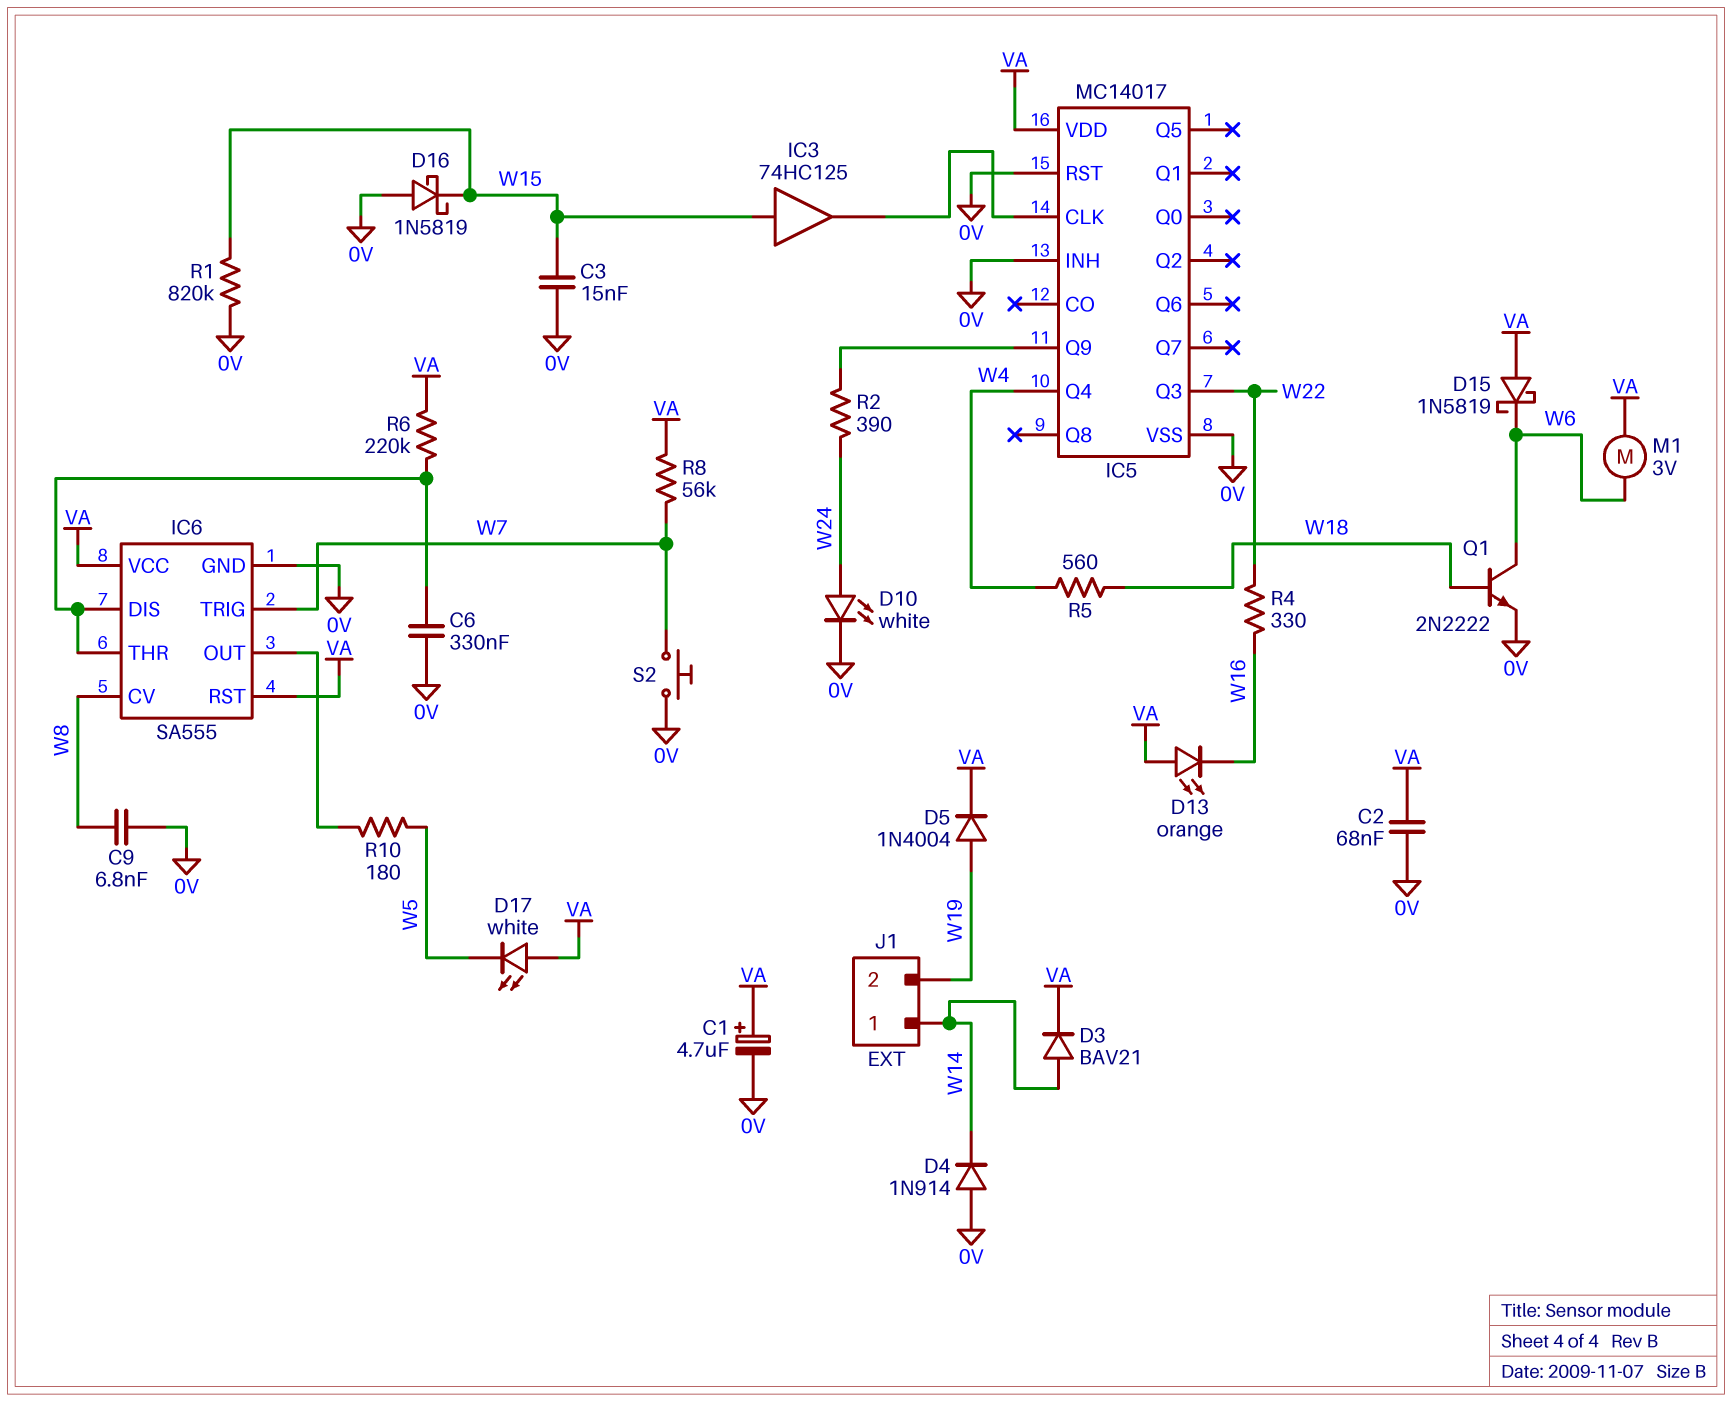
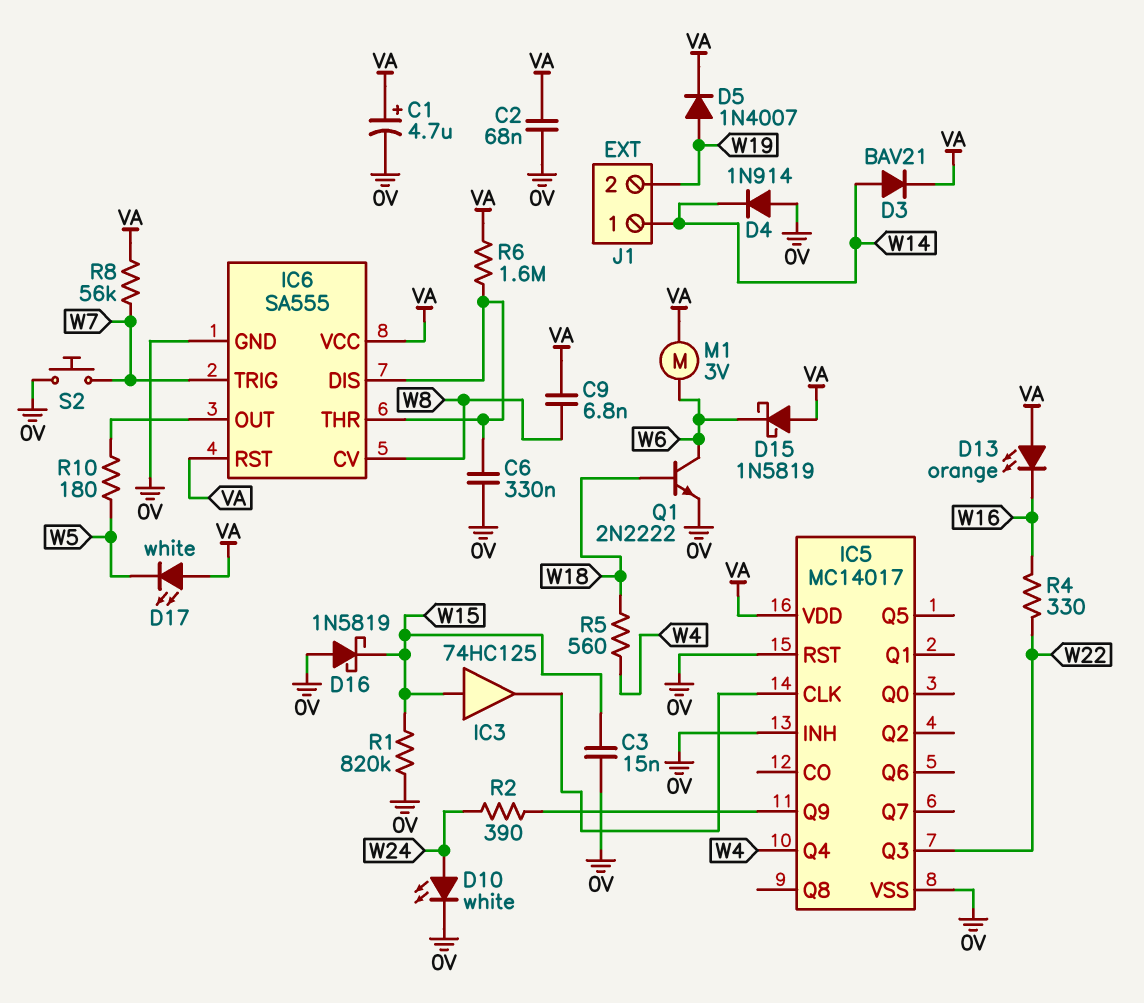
C9: 6.8nF (0V, W8) -> 6.8nF (VA, W8)
D5: diode 1N4004 (A W19, K VA) -> diode 1N4007 (A W19, K VA)
R6: 220k (IC6/DIS, VA) -> 1.6M (IC6/DIS, VA)

